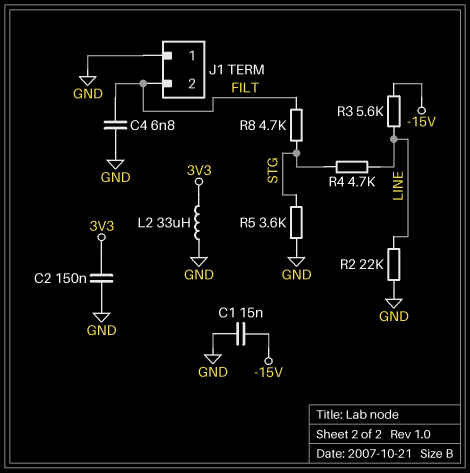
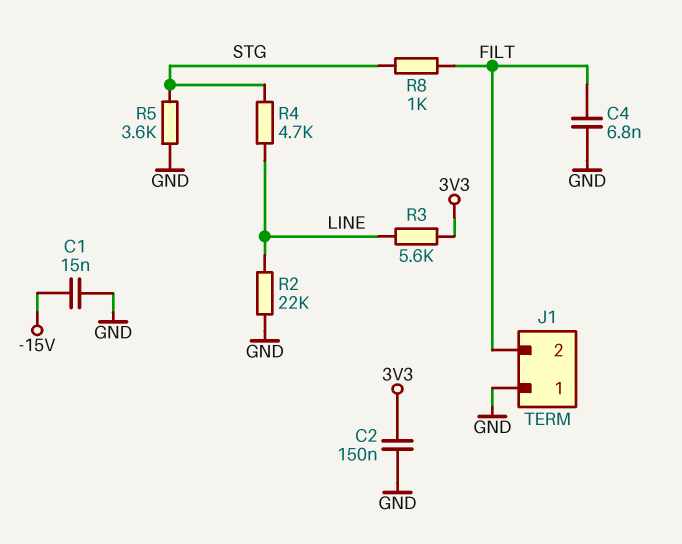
L2: 33uH (3V3, GND) -> none
R3: 5.6k (-15V, LINE) -> 5.6k (3V3, LINE)
R8: 4.7k (FILT, STG) -> 1k (FILT, STG)

